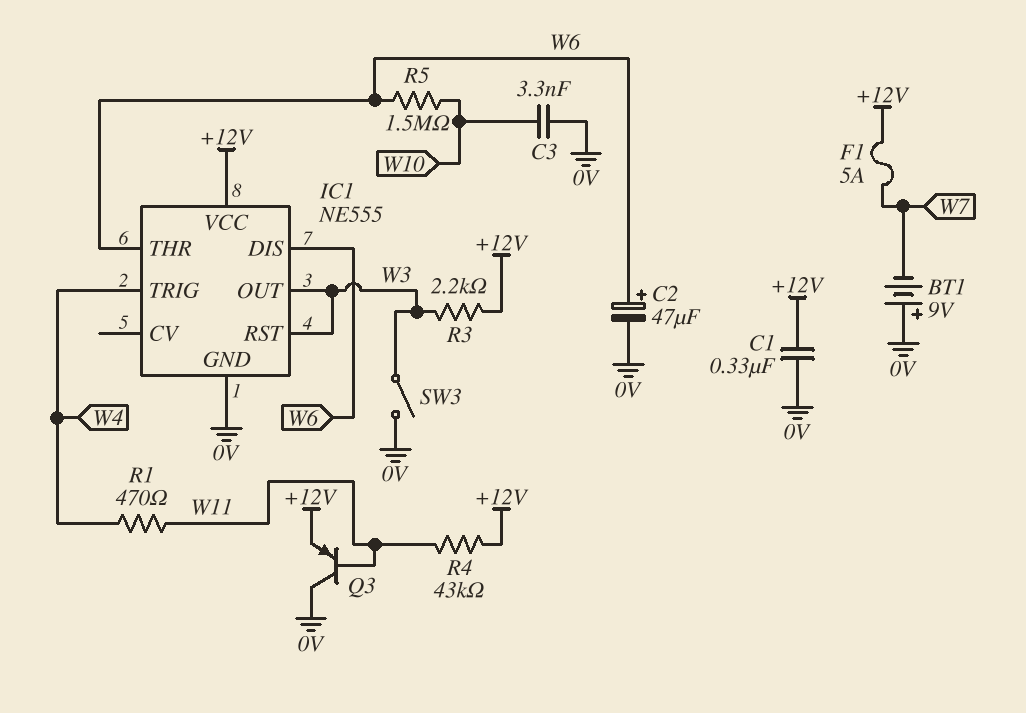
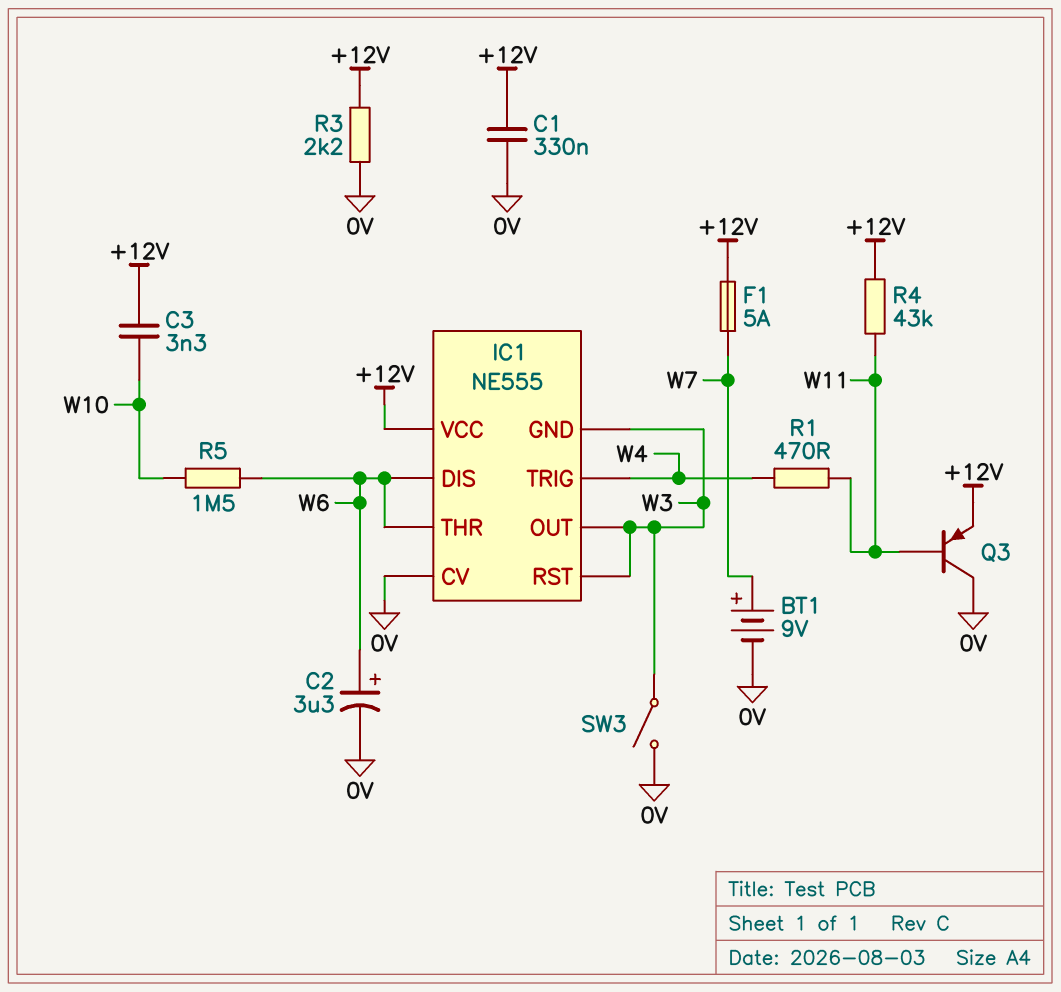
BT1: 9V (plus 0V, minus W7) -> 9V (plus W7, minus 0V)
C2: 47uF (plus W6, minus 0V) -> 3.3uF (plus W6, minus 0V)
C3: 3.3nF (0V, W10) -> 3.3nF (+12V, W10)
IC1 pin CV: none -> 0V
IC1 pin GND: 0V -> W3
R3: 2.2k (+12V, W3) -> 2.2k (+12V, 0V)

